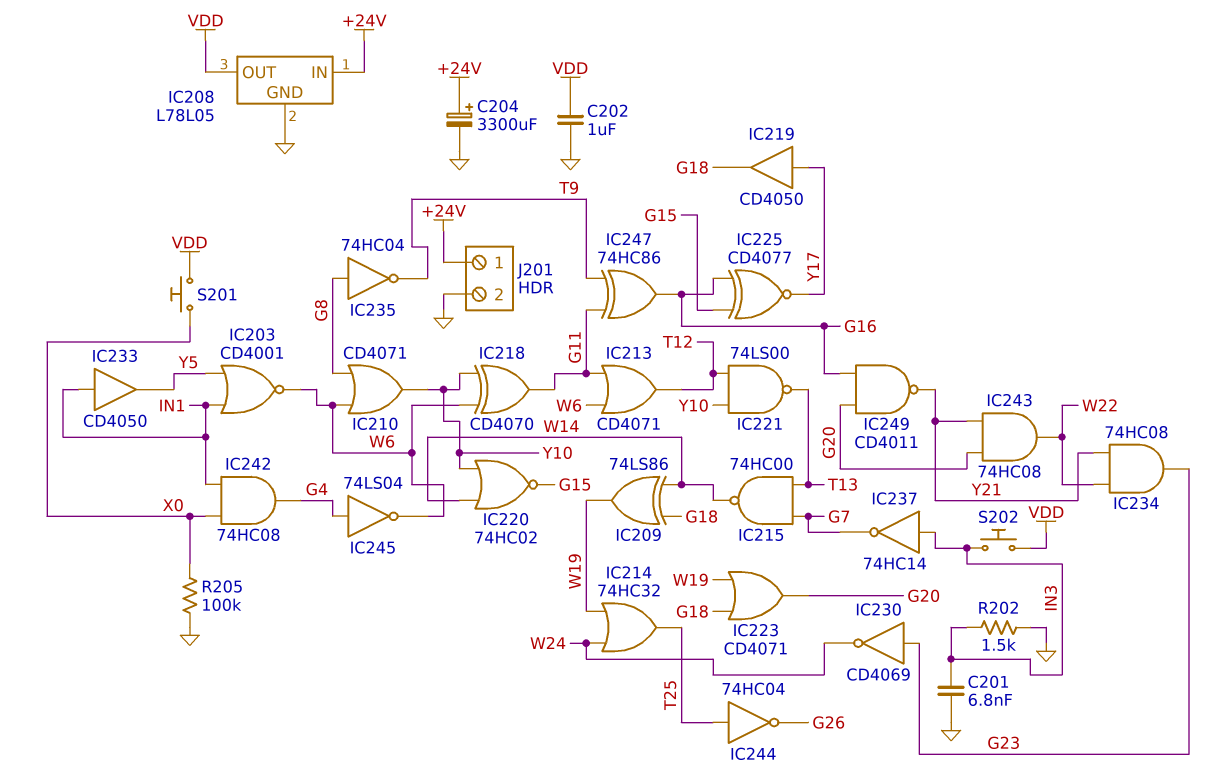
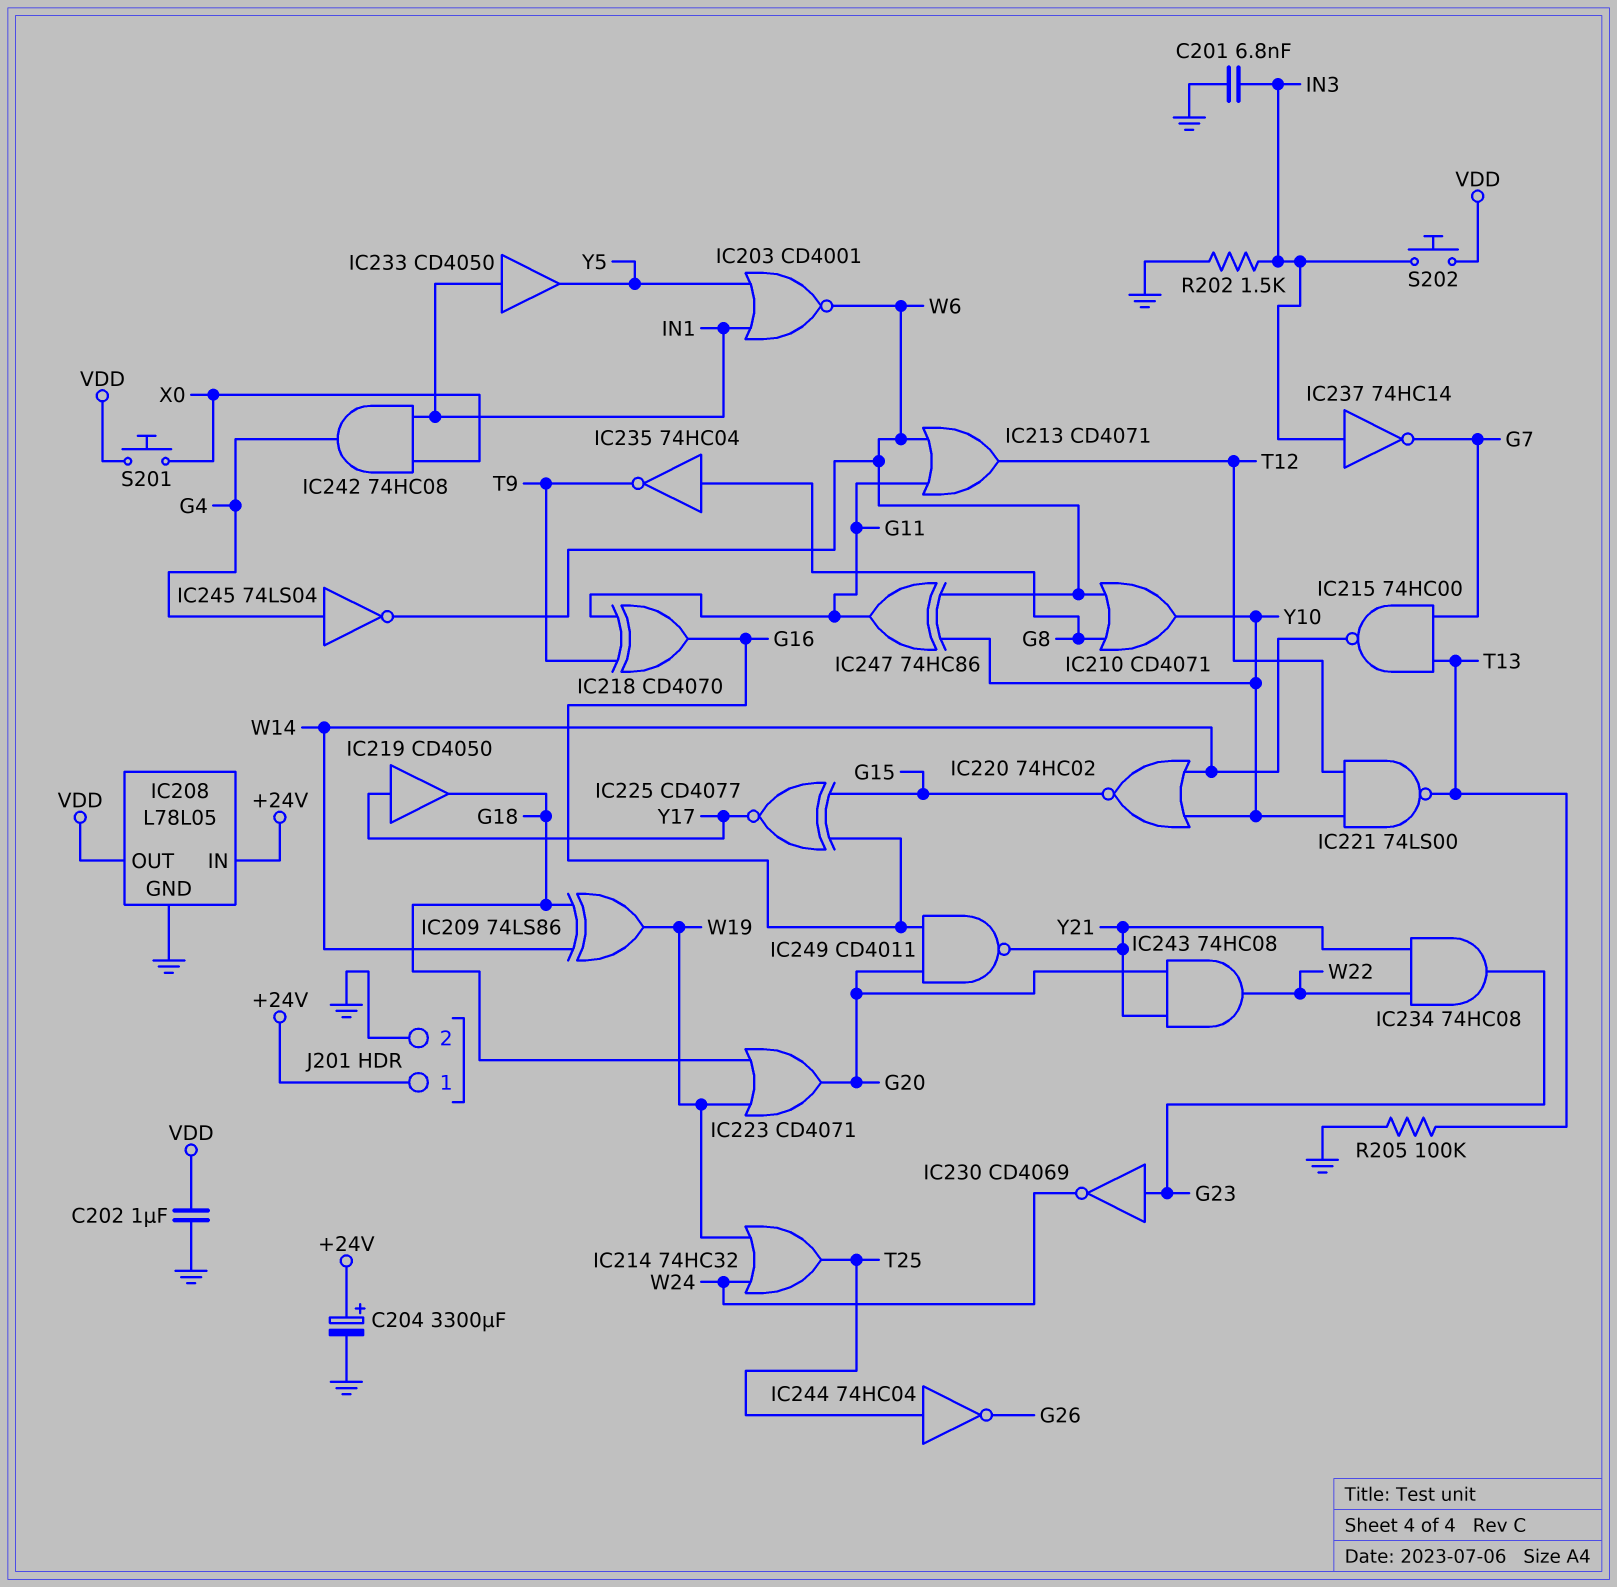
IC218: XOR CD4070 (in W6, in Y10, out G11) -> XOR CD4070 (in G11, in T9, out G16)
IC247: XOR 74HC86 (in G11, in T9, out G16) -> XOR 74HC86 (in W6, in Y10, out G11)
R205: 100k (GND, X0) -> 100k (GND, T13)

